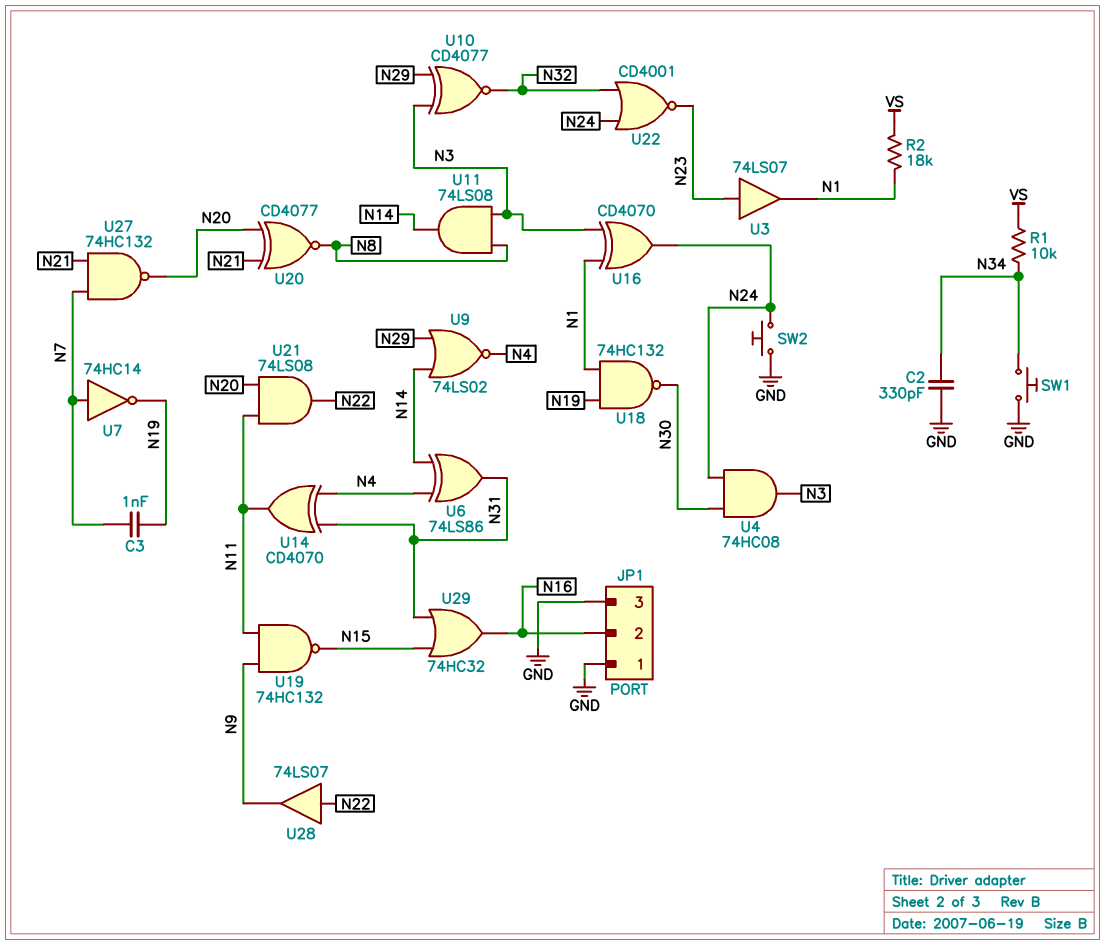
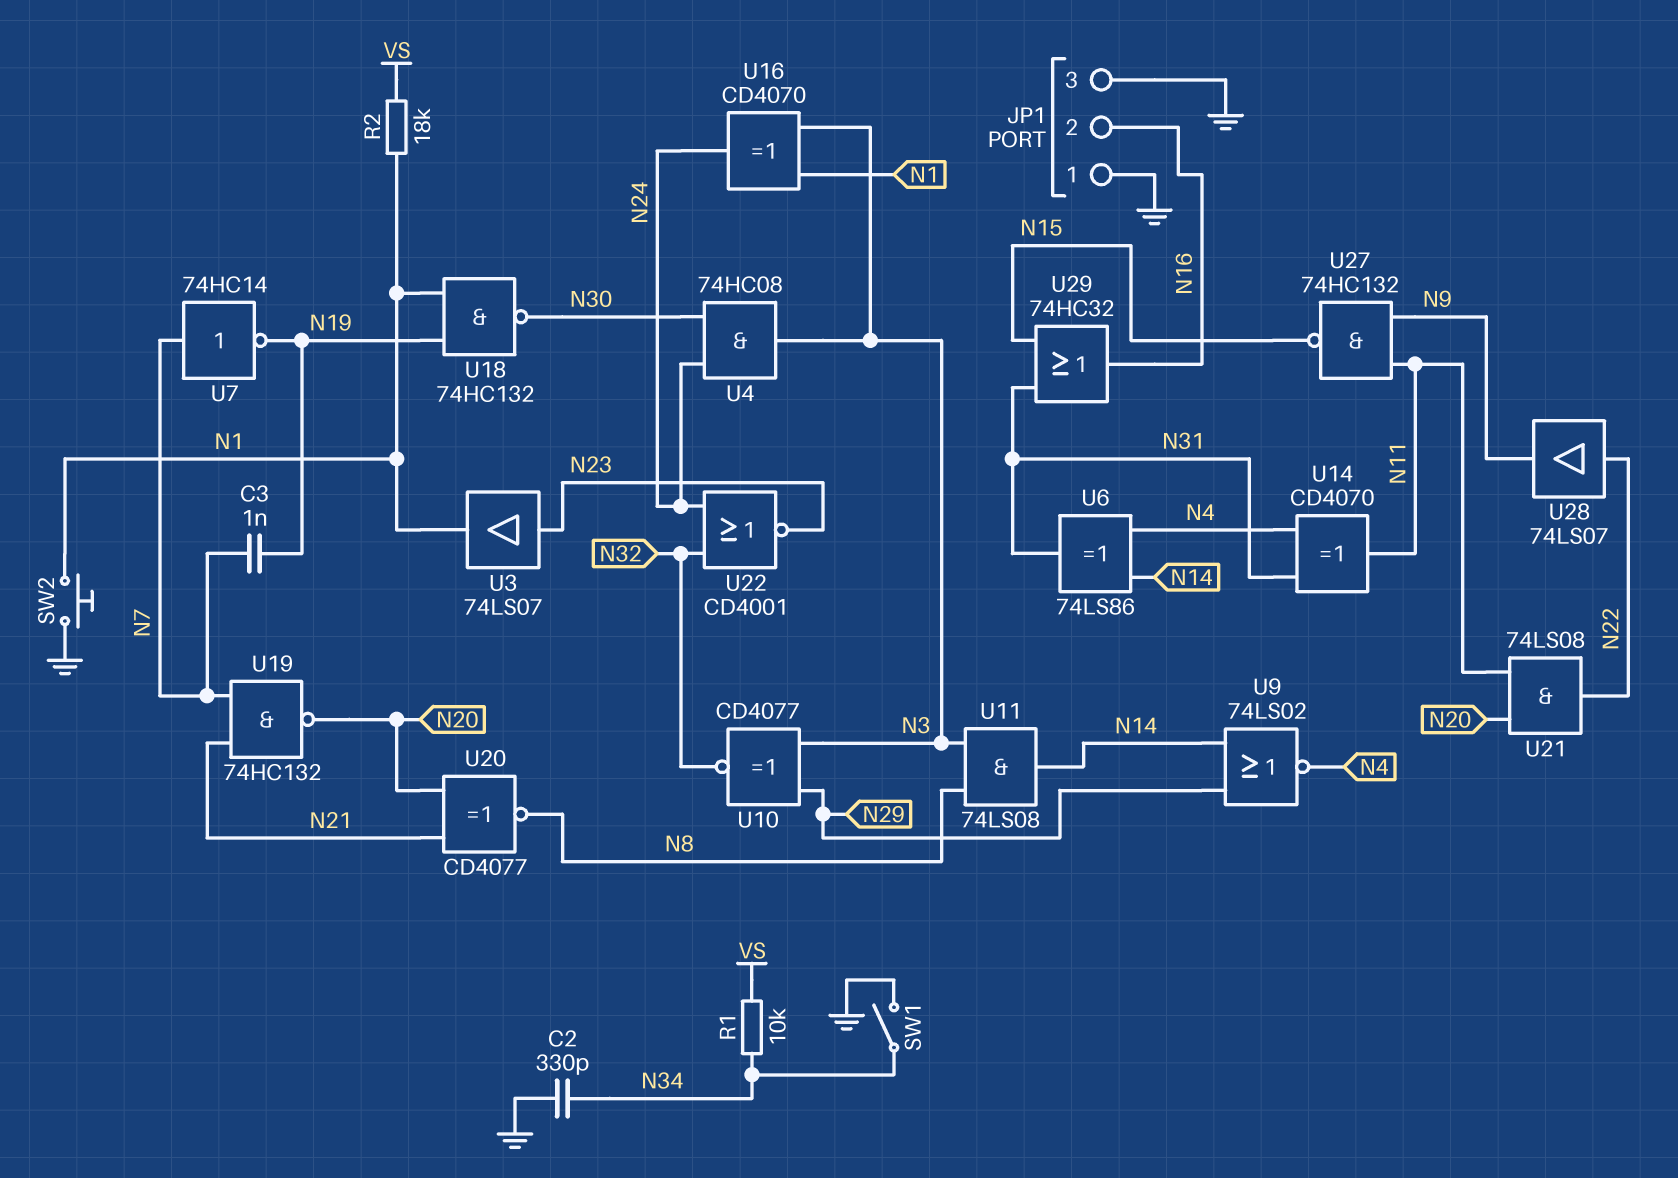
SW1: button (GND, N34) -> switch (GND, N34)
SW2: button (GND, N24) -> button (GND, N1)
U19: NAND 74HC132 (in N9, in N11, out N15) -> NAND 74HC132 (in N7, in N21, out N20)
U27: NAND 74HC132 (in N7, in N21, out N20) -> NAND 74HC132 (in N9, in N11, out N15)

